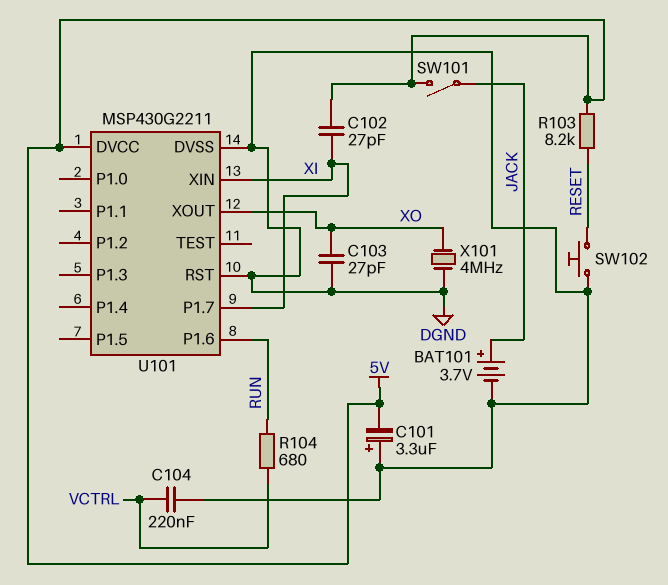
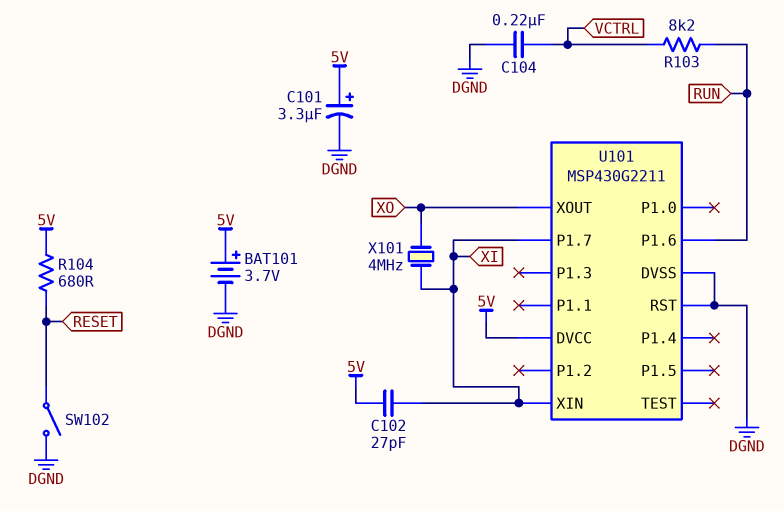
BAT101: 3.7V (plus JACK, minus DGND) -> 3.7V (plus 5V, minus DGND)
C101: 3.3uF (plus DGND, minus 5V) -> 3.3uF (plus 5V, minus DGND)
C103: 27pF (DGND, XO) -> none
R103: 8.2k (5V, RESET) -> 8.2k (RUN, VCTRL)
R104: 680 (RUN, VCTRL) -> 680 (5V, RESET)
SW101: switch (5V, JACK) -> none
SW102: button (DGND, RESET) -> switch (DGND, RESET)
X101: 4MHz (DGND, XO) -> 4MHz (XI, XO)

